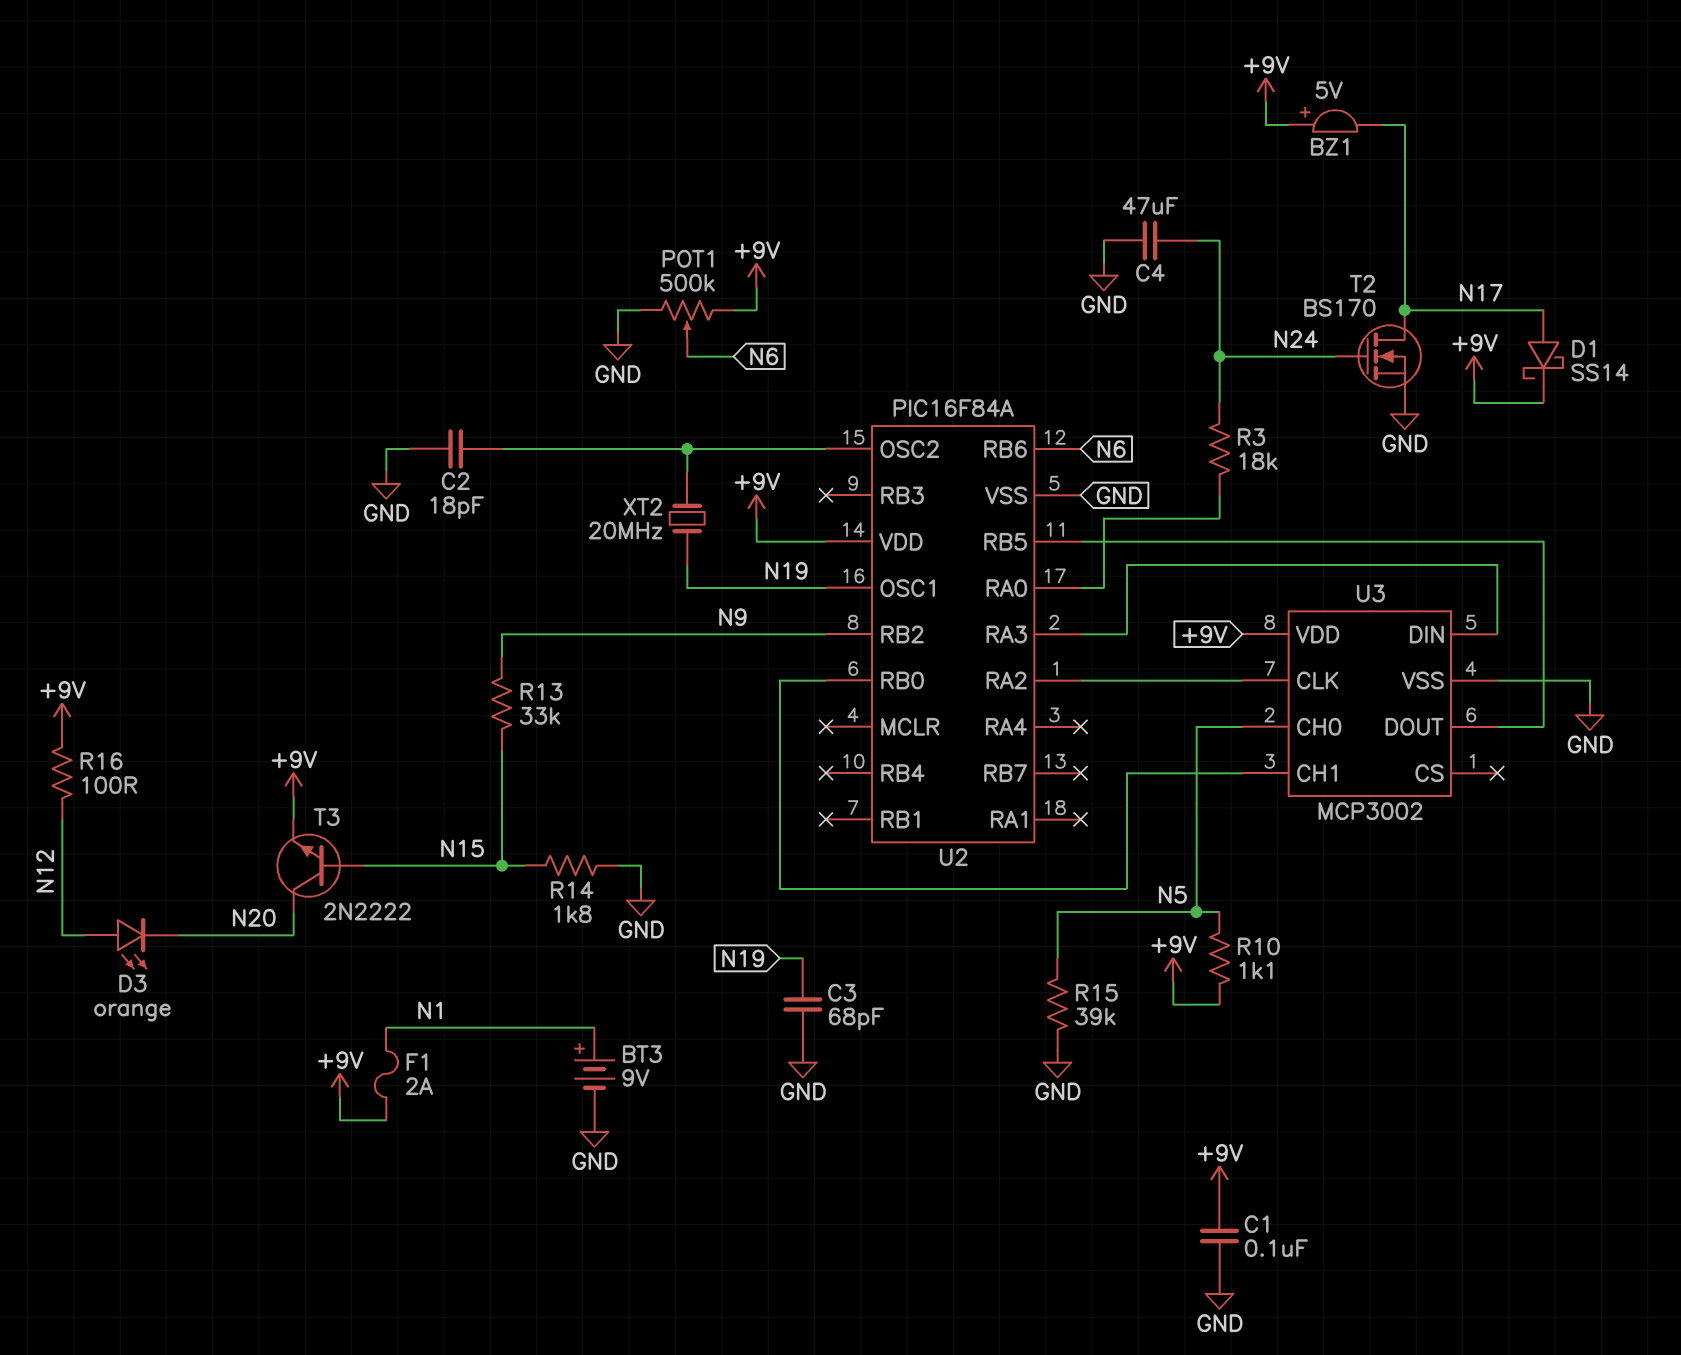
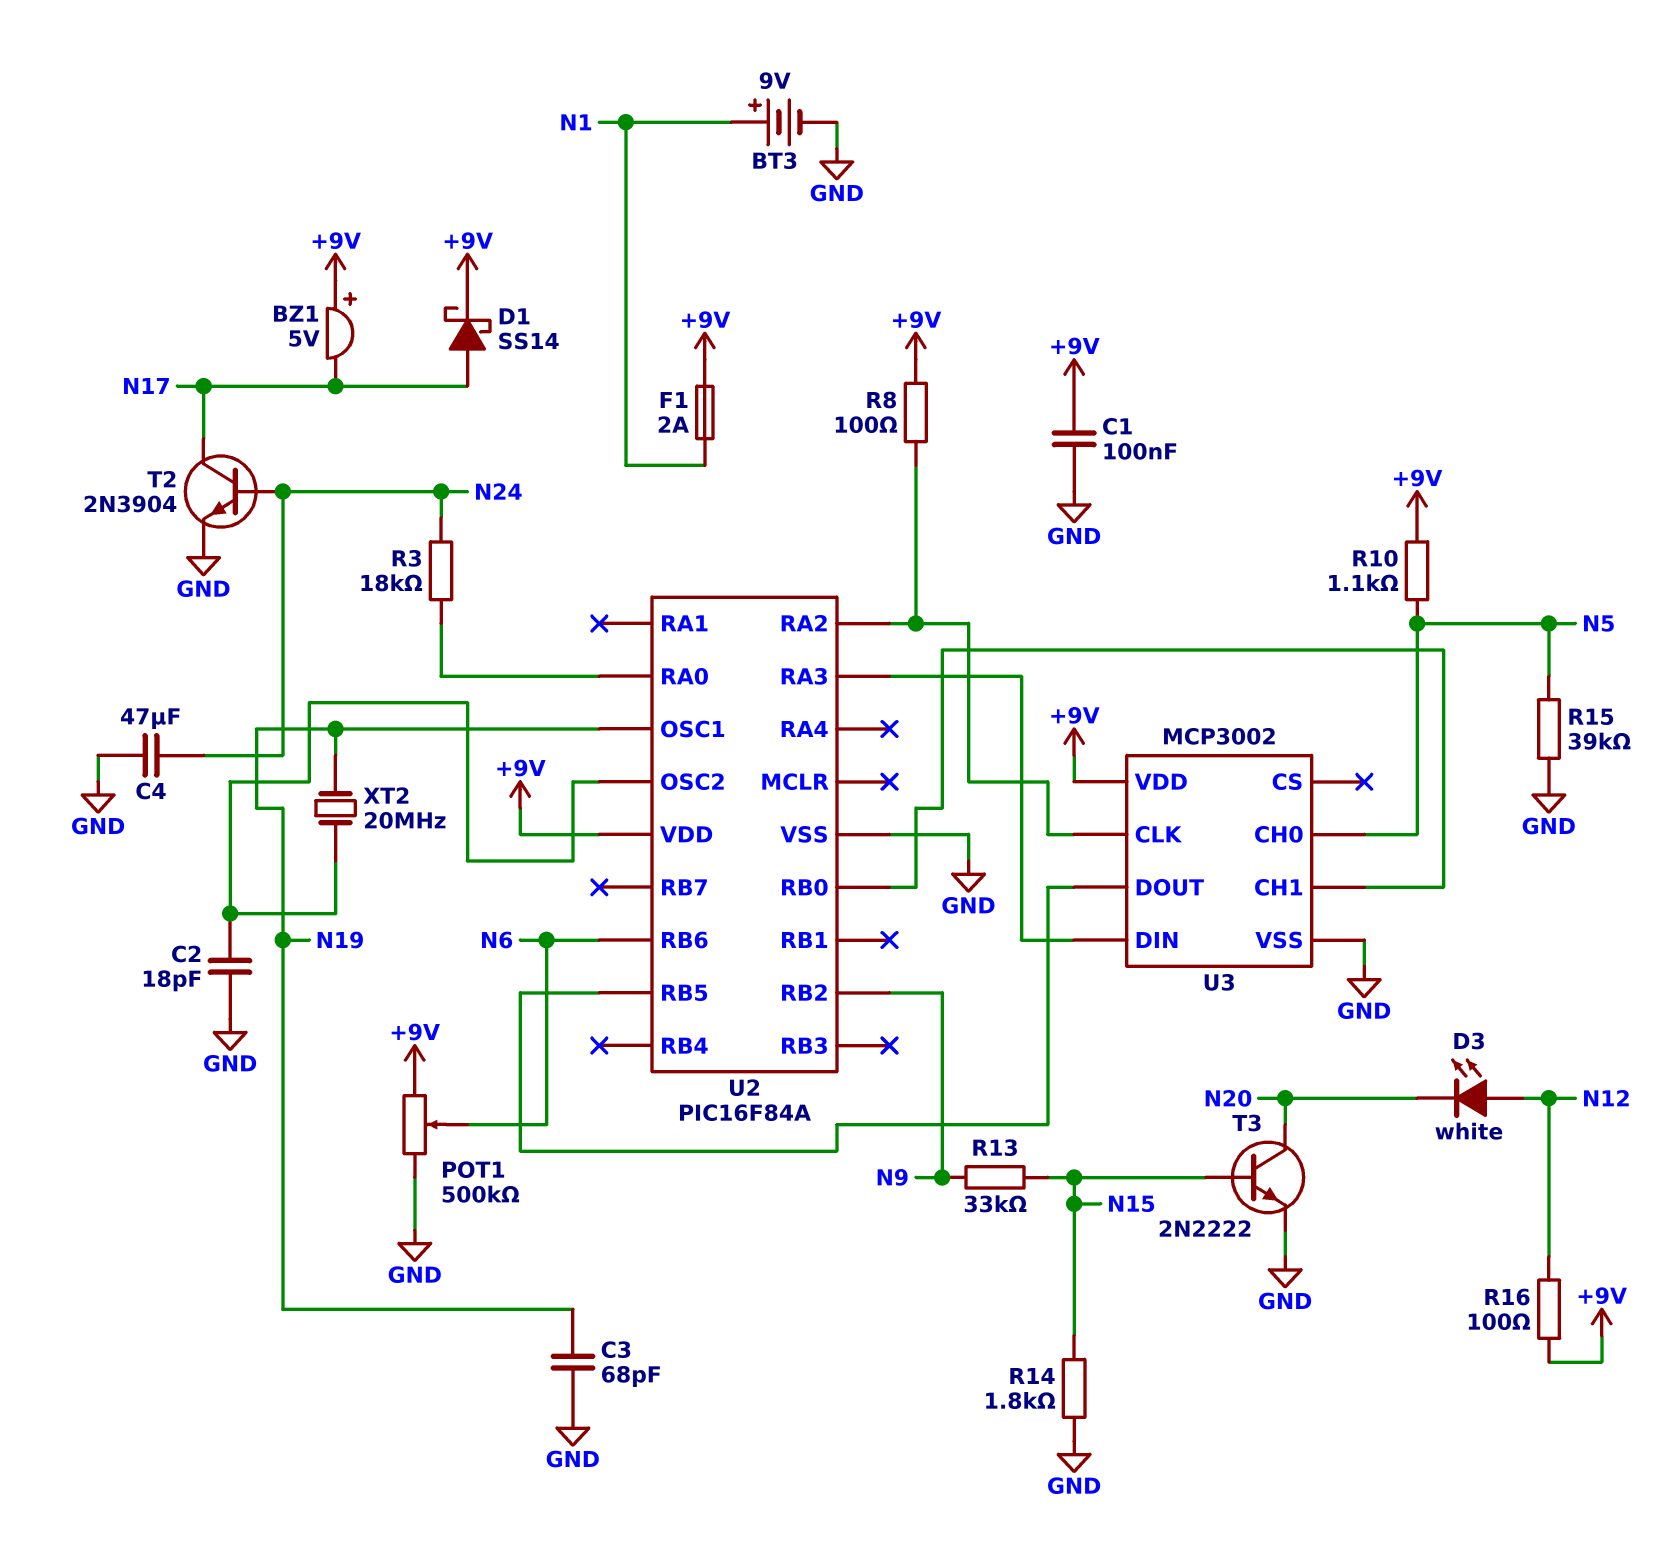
D3: LED orange (A N12, K N20) -> LED white (A N12, K N20)
R8: none -> 100 (+9V, U2/RA2)
T2: NMOS BS170 (G N24, D N17, S GND) -> NPN 2N3904 (B N24, C N17, E GND)
T3: NPN 2N2222 (B N15, C N20, E +9V) -> NPN 2N2222 (B N15, C N20, E GND)

